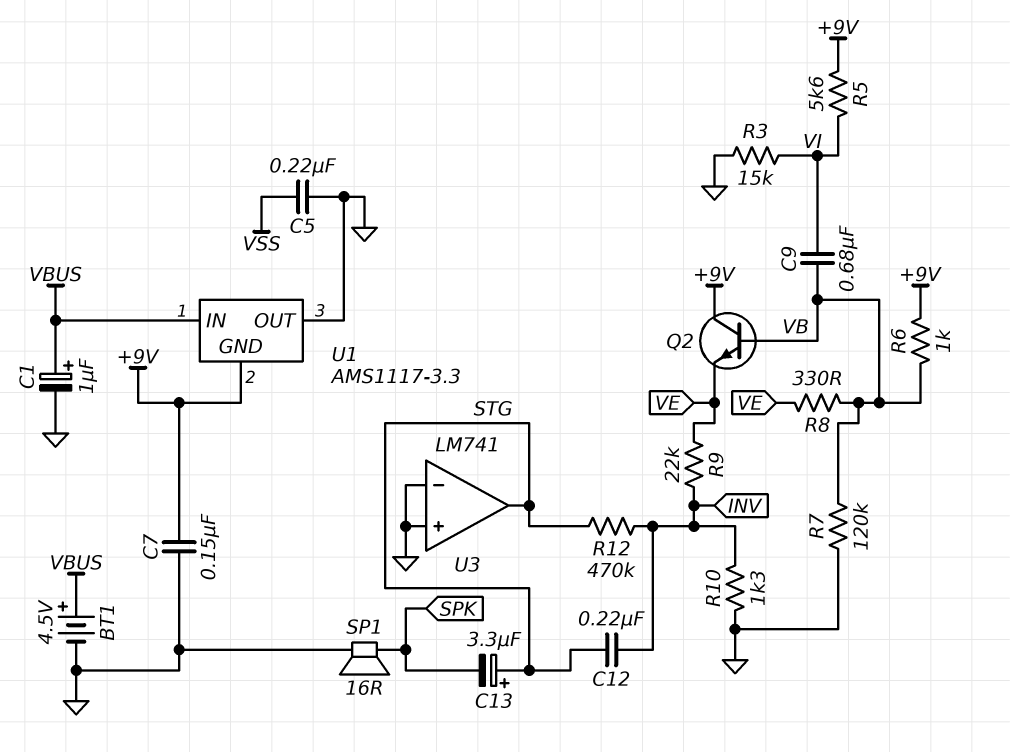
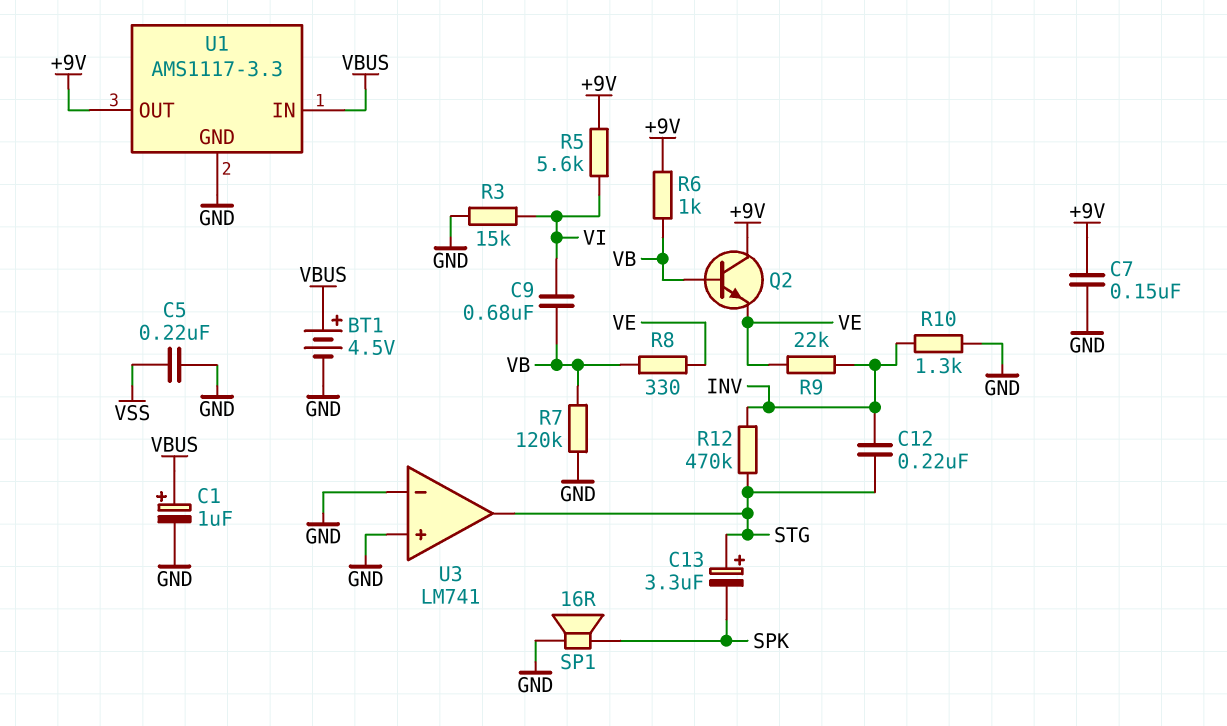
U1 pin GND: +9V -> GND
U1 pin OUT: GND -> +9V

